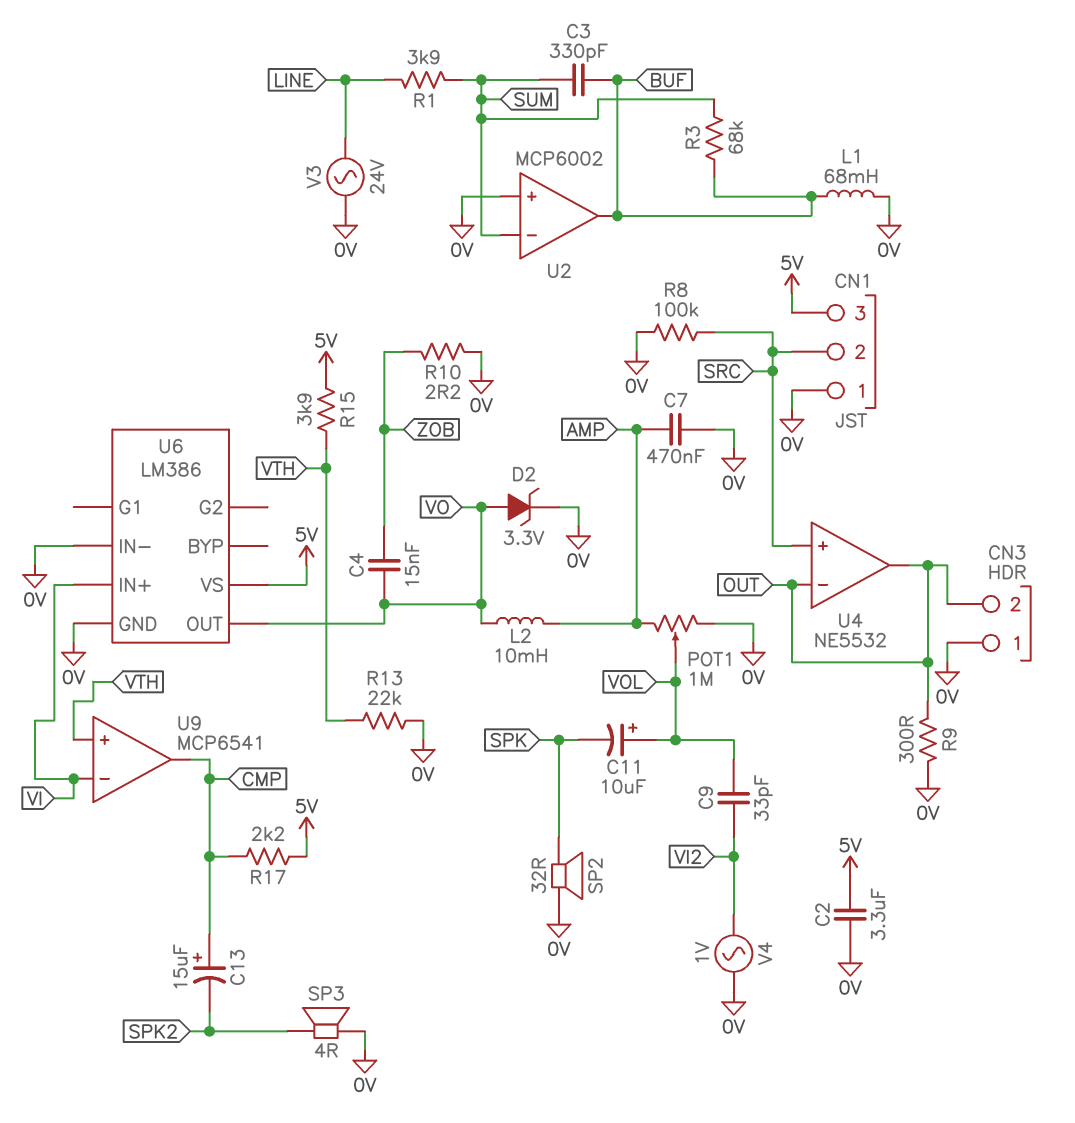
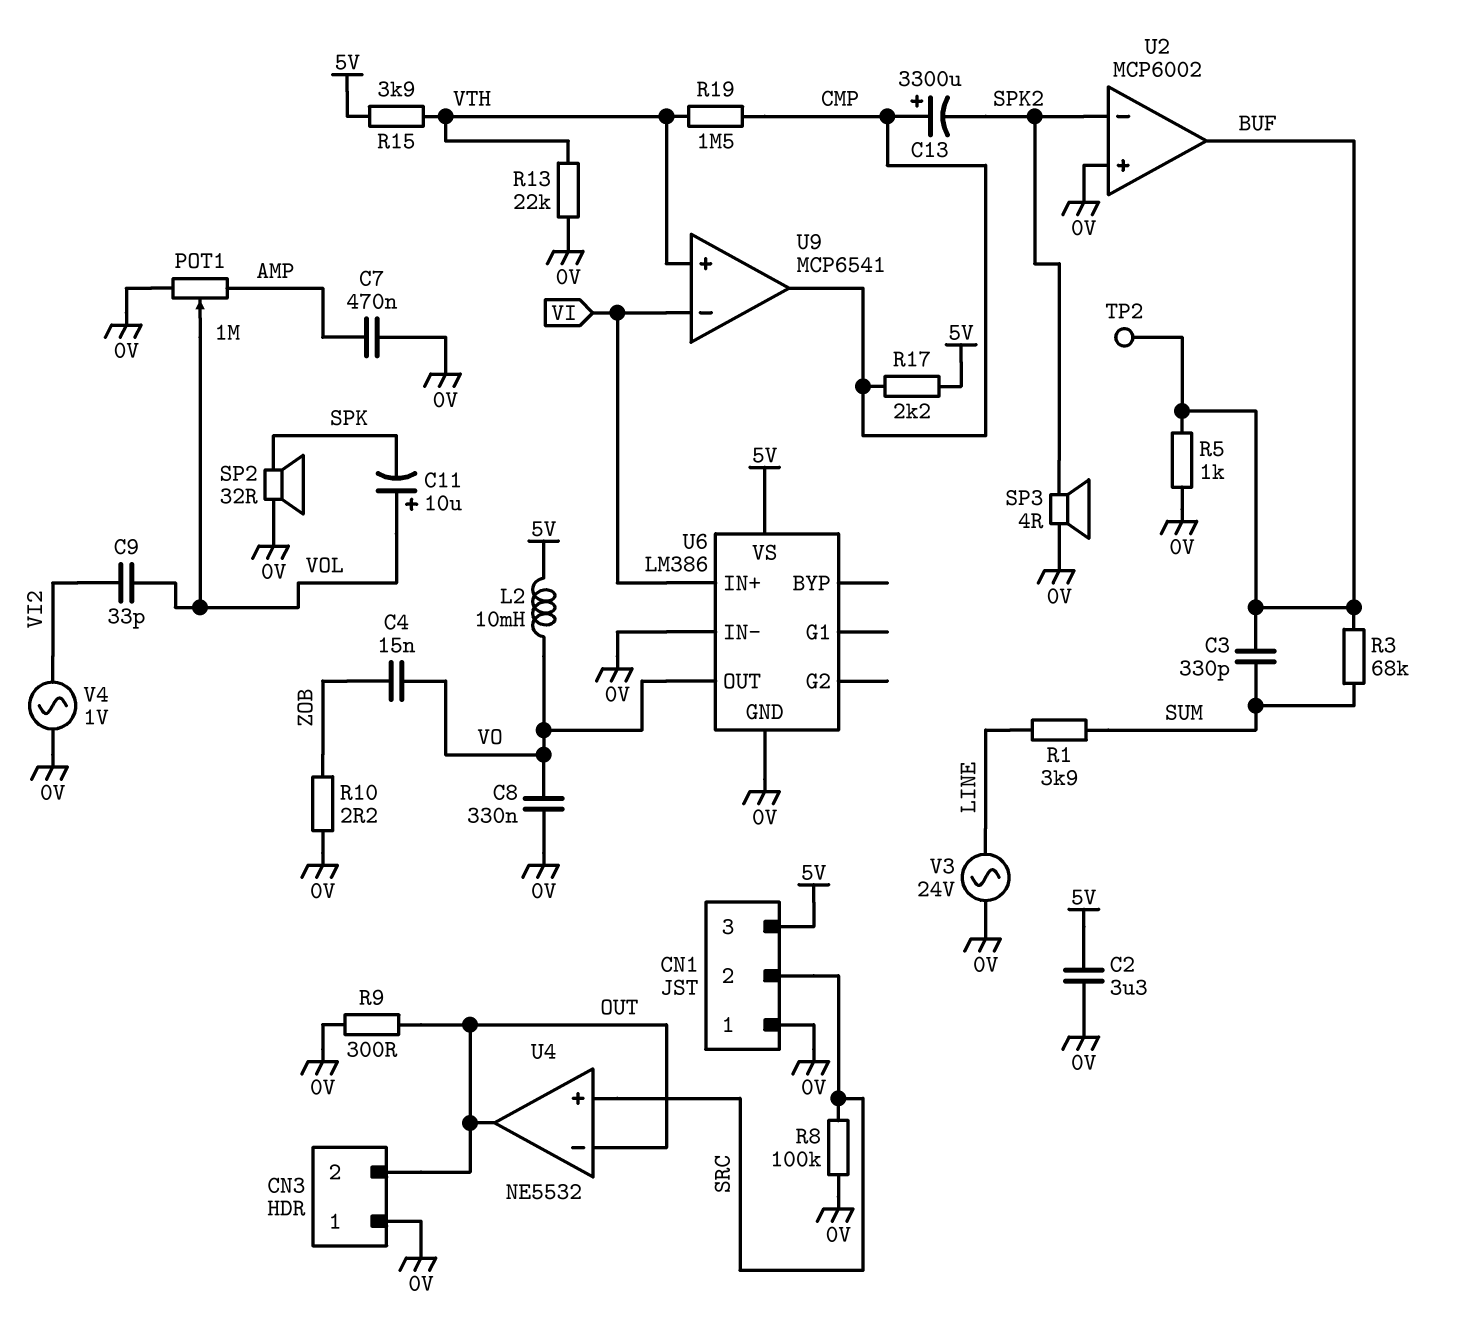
C8: none -> 330nF (0V, VO)
C13: 15uF (plus CMP, minus SPK2) -> 3300uF (plus CMP, minus SPK2)
D2: zener 3.3V (A VO, K 0V) -> none
L1: 68mH (0V, BUF) -> none
L2: 10mH (AMP, VO) -> 10mH (5V, VO)
R5: none -> 1k (0V, BUF)
R19: none -> 1.5M (CMP, VTH)
TP2: none -> test point (BUF)
U2 pin in-: SUM -> SPK2

